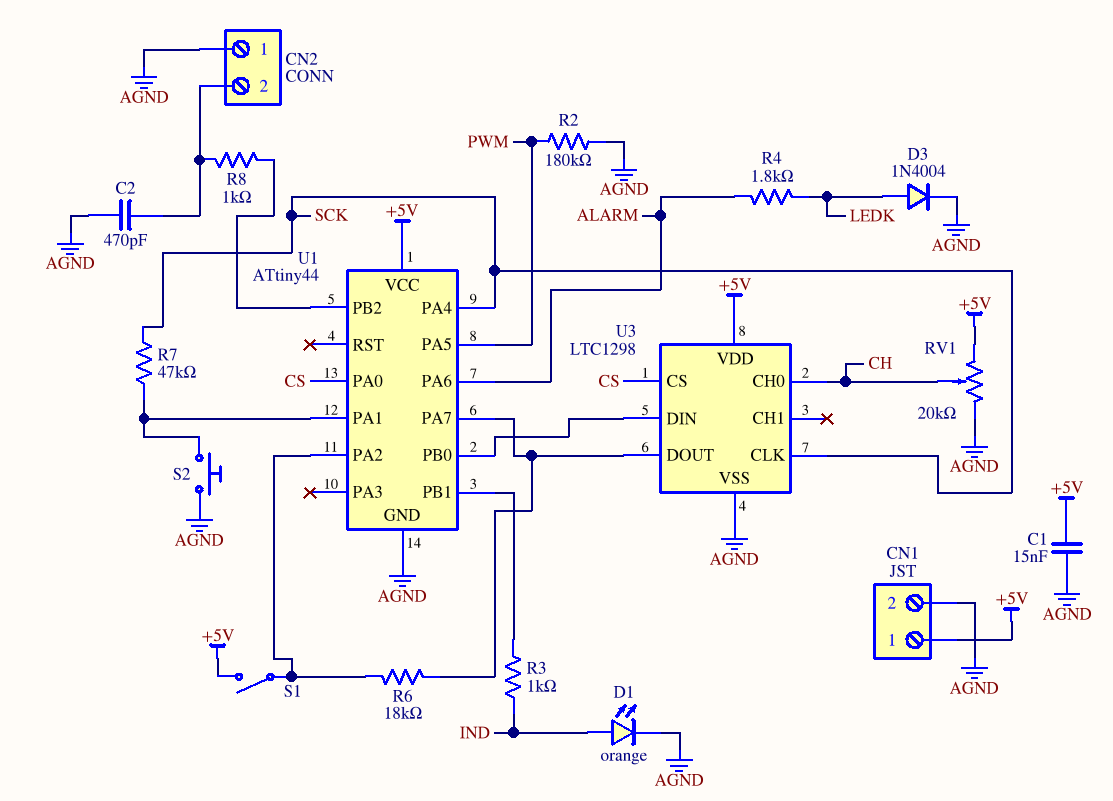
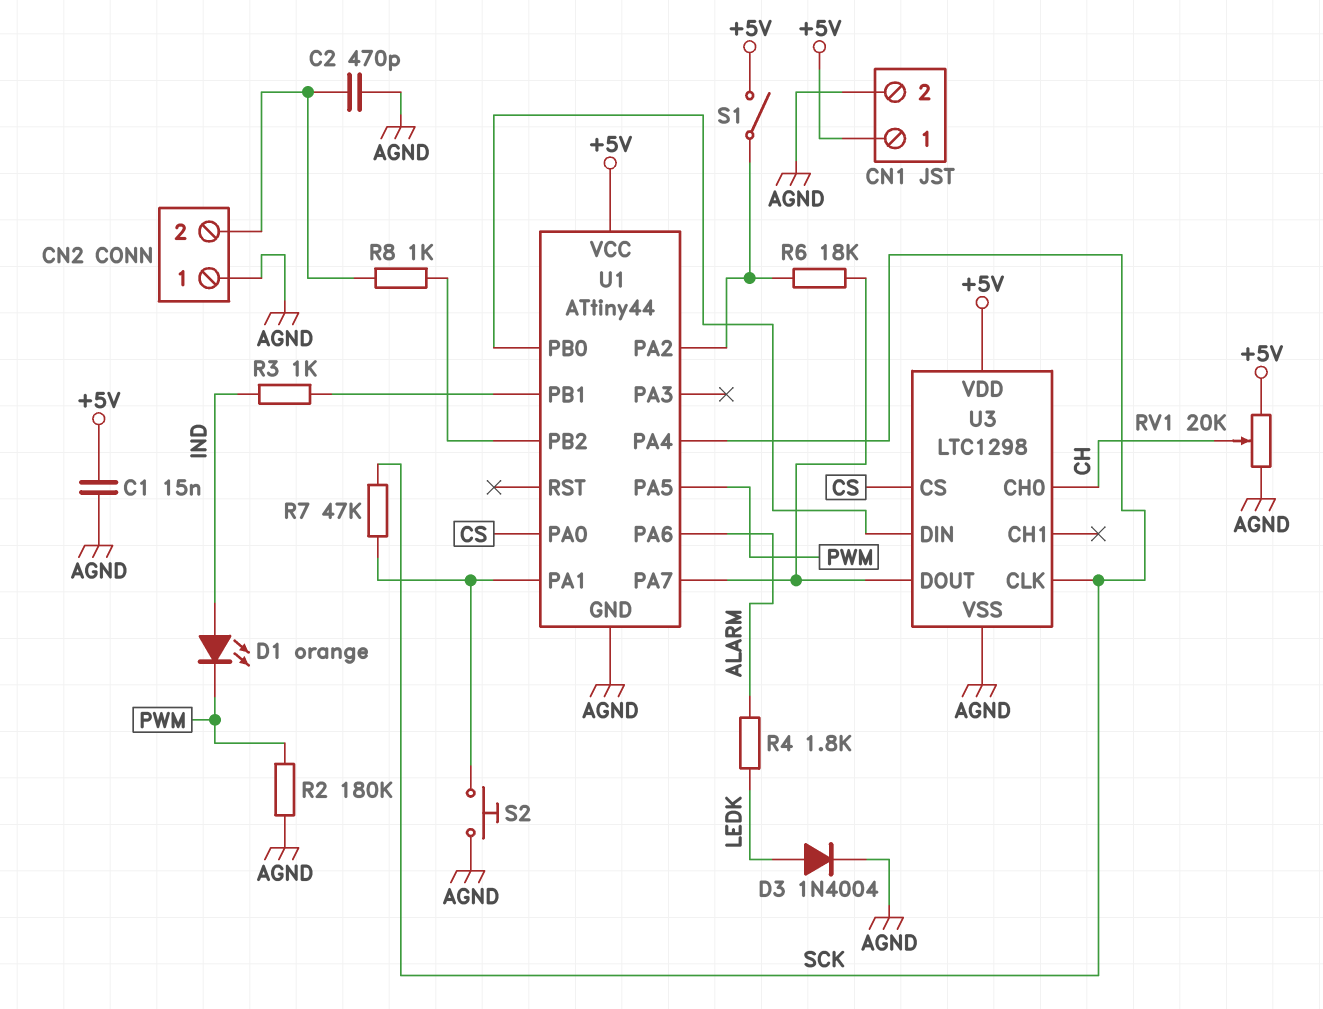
D1: LED orange (A IND, K AGND) -> LED orange (A IND, K PWM)

